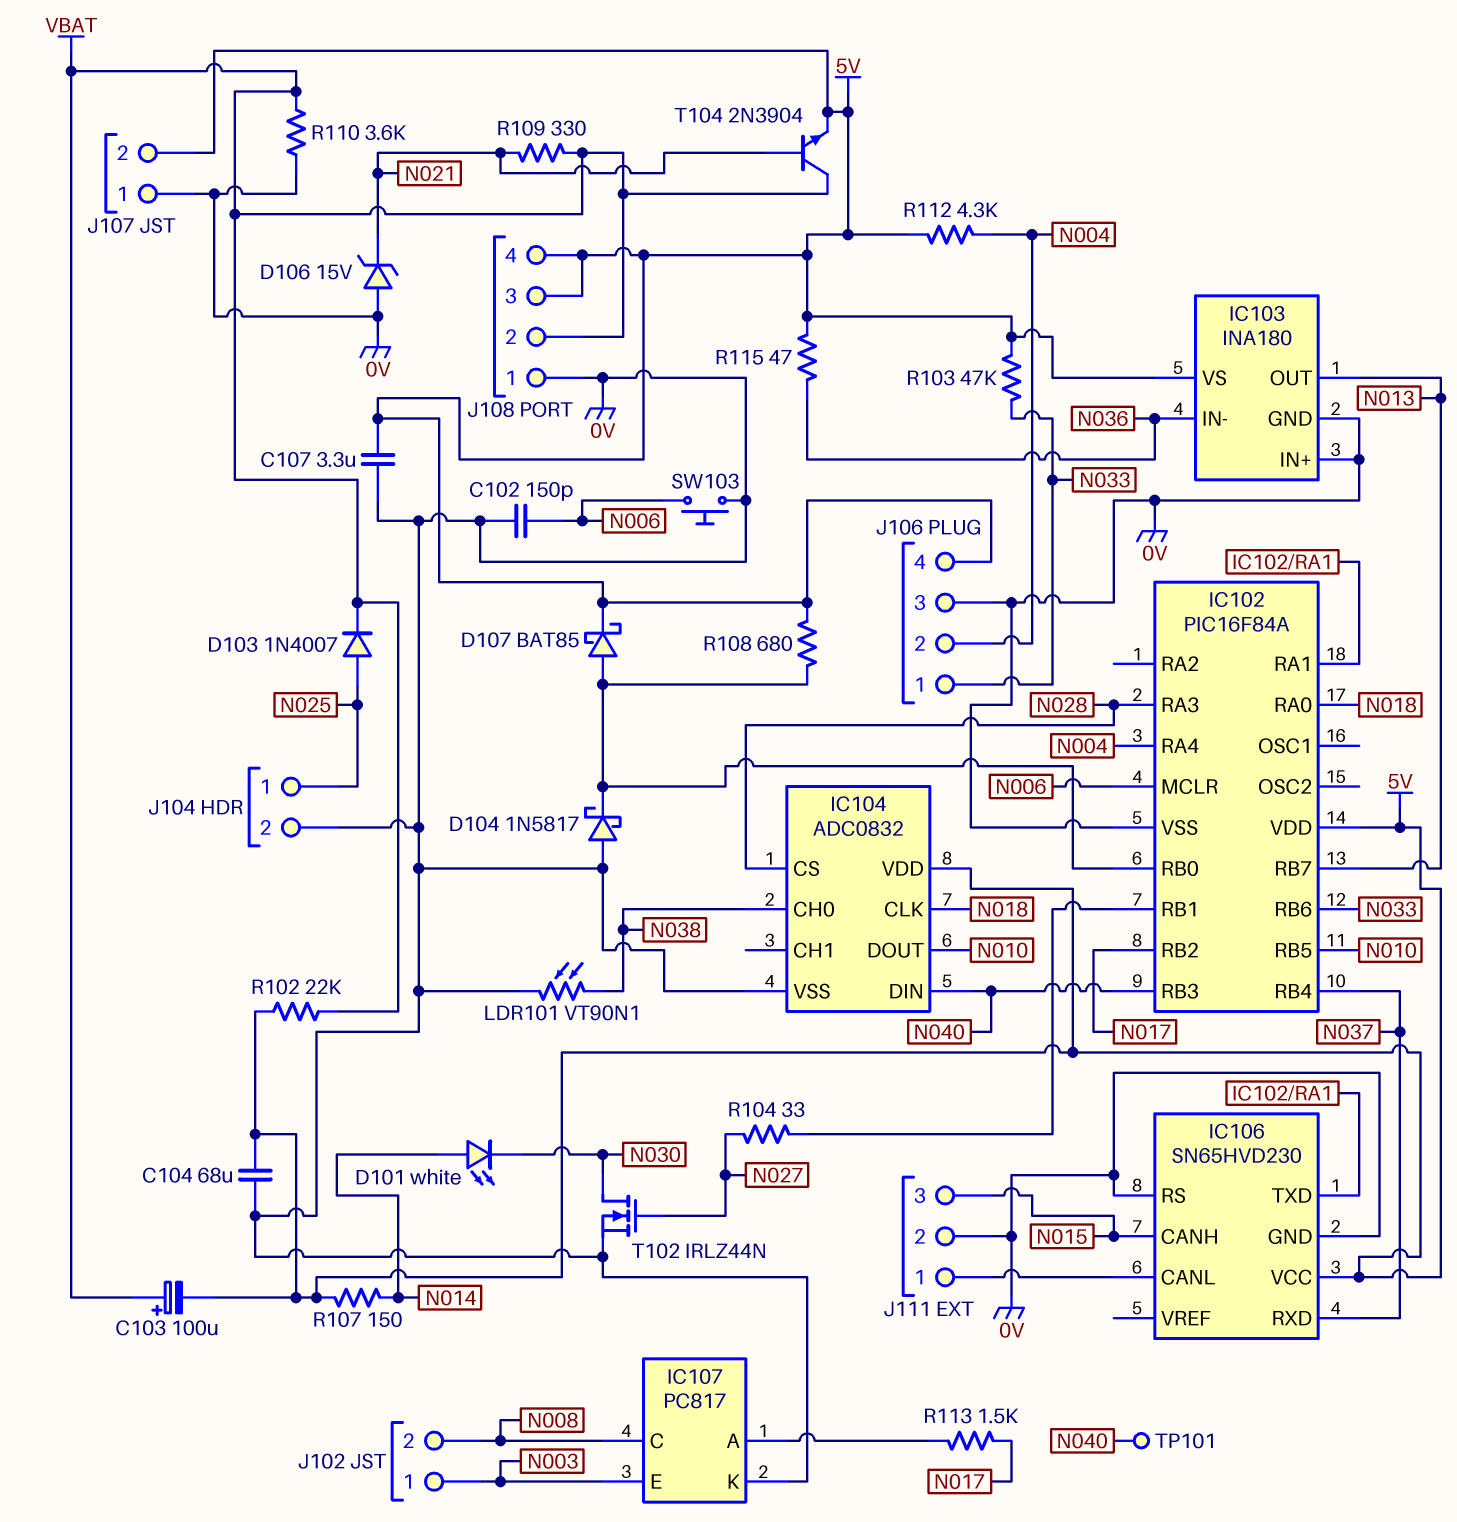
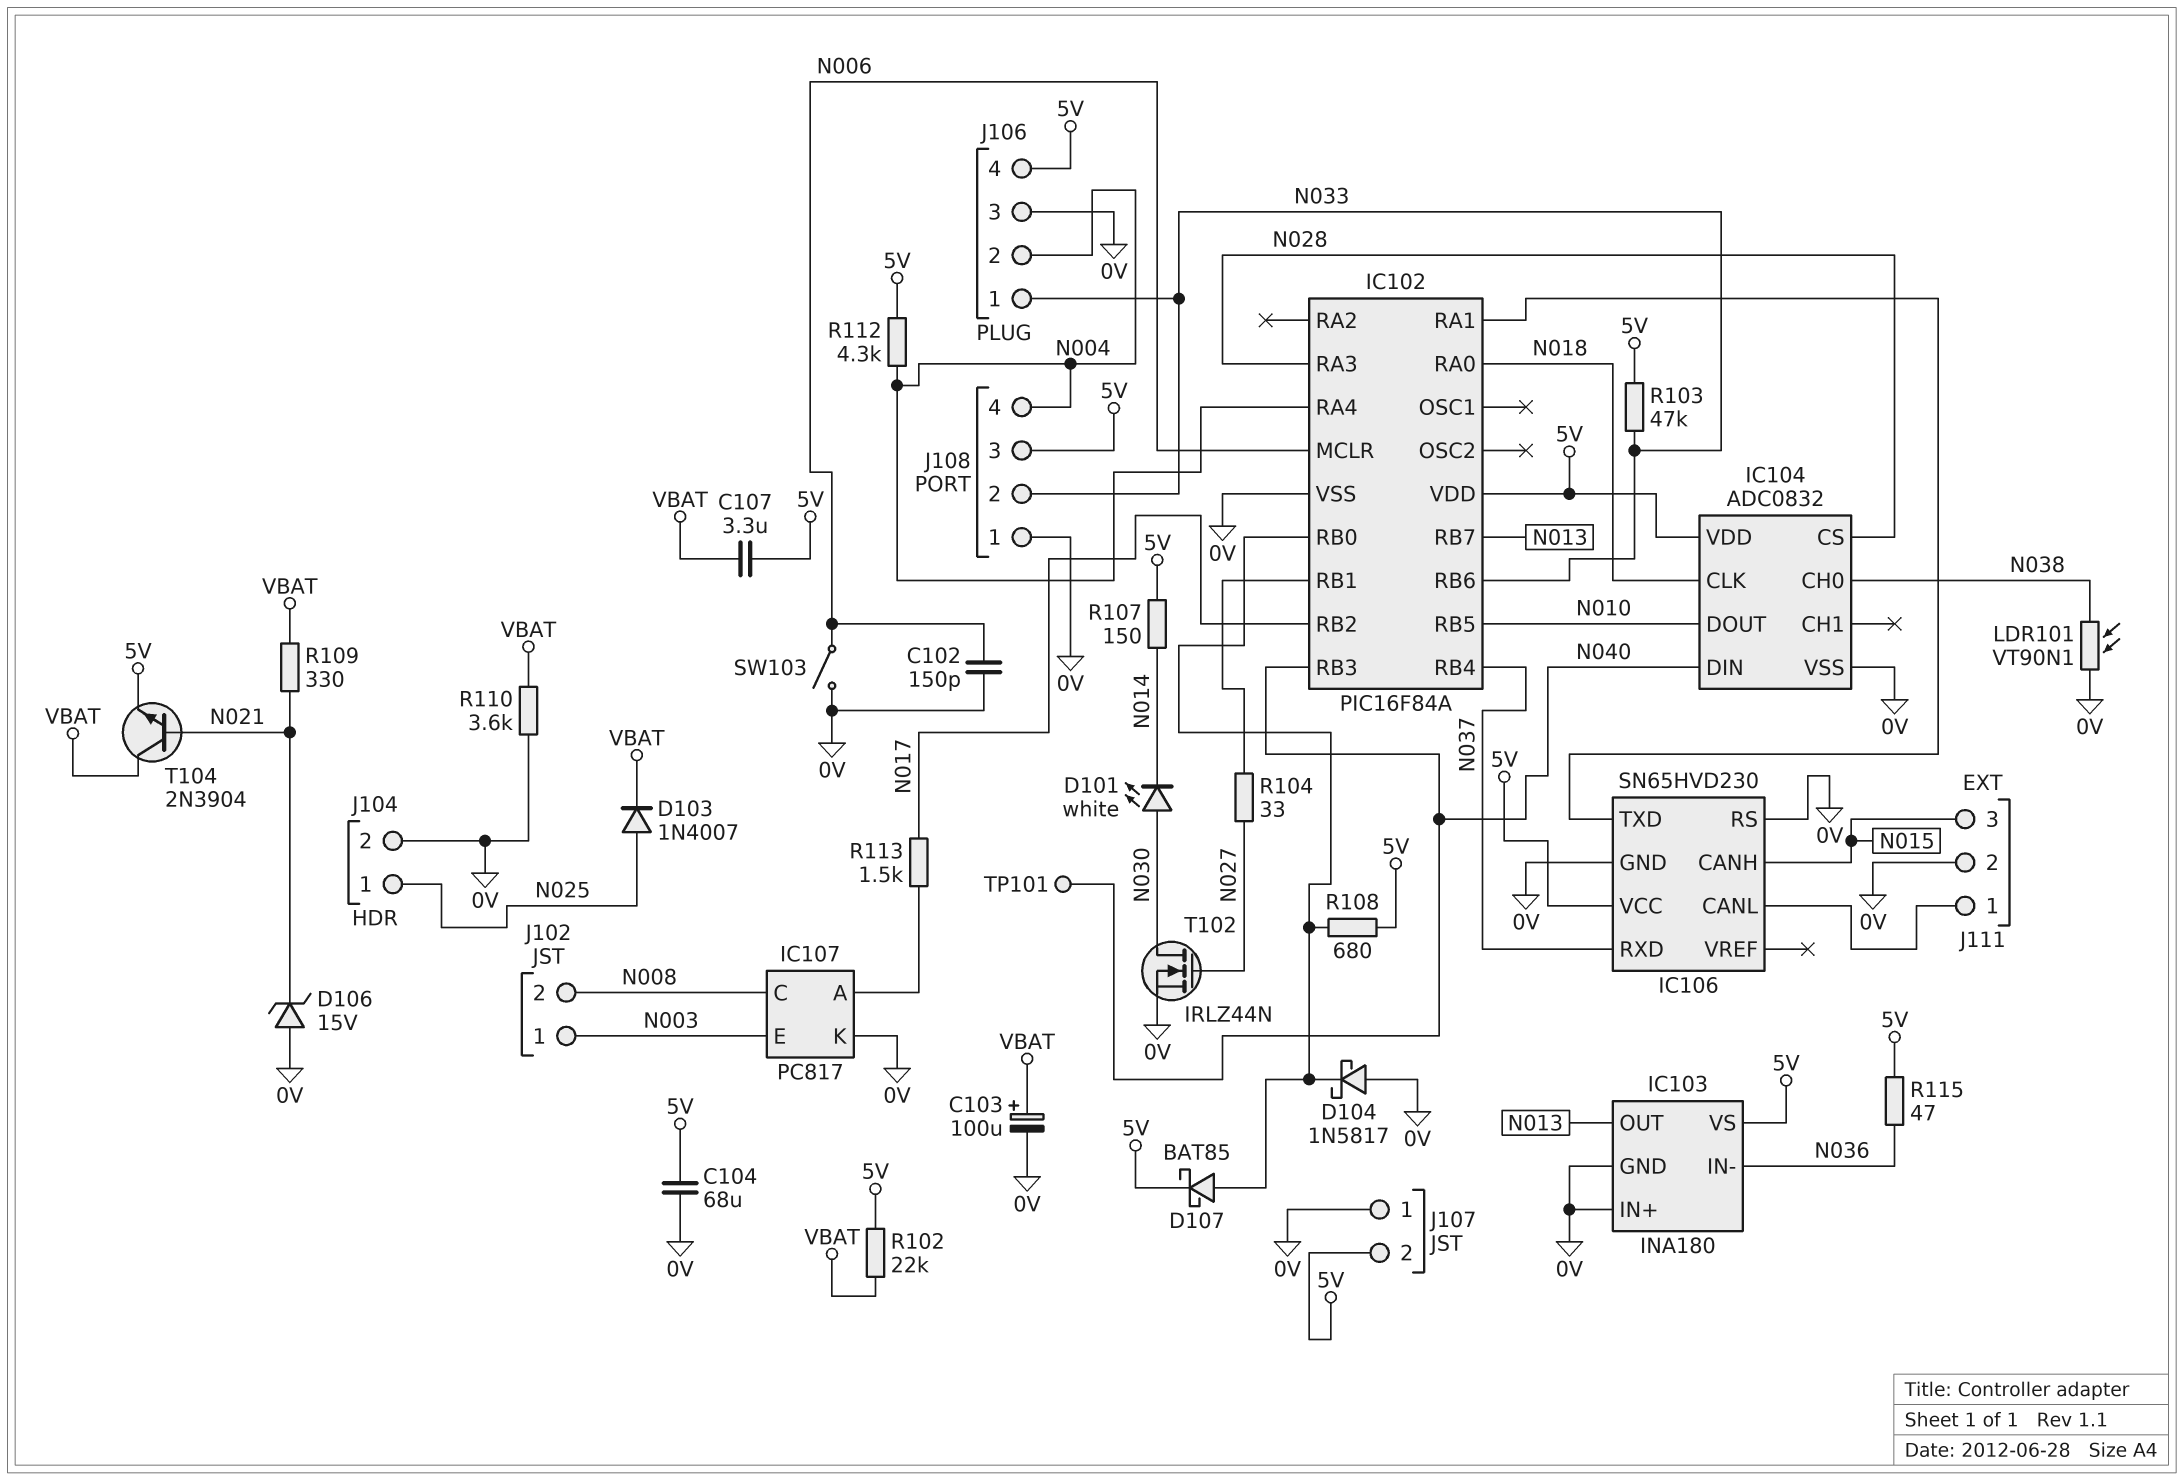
C103: 100uF (plus VBAT, minus 5V) -> 100uF (plus VBAT, minus 0V)
C107: 3.3uF (0V, 5V) -> 3.3uF (5V, VBAT)
D101: LED white (A N014, K N030) -> LED white (A N030, K N014)
J108 pin 2: VBAT -> N033
J108 pin 4: 5V -> N004
SW103: button (0V, N006) -> switch (0V, N006)

